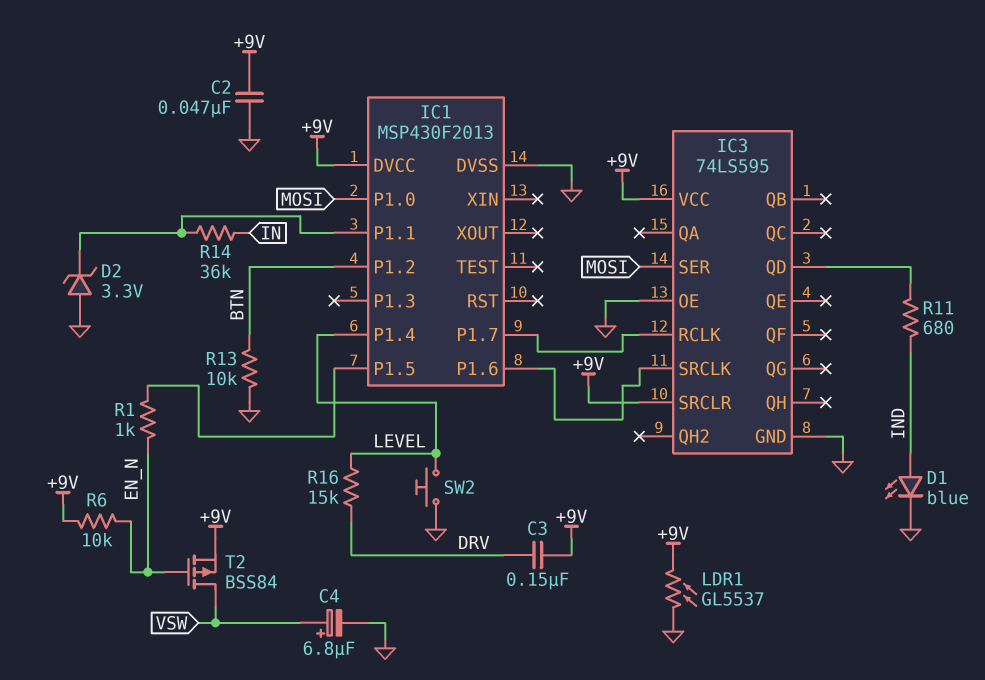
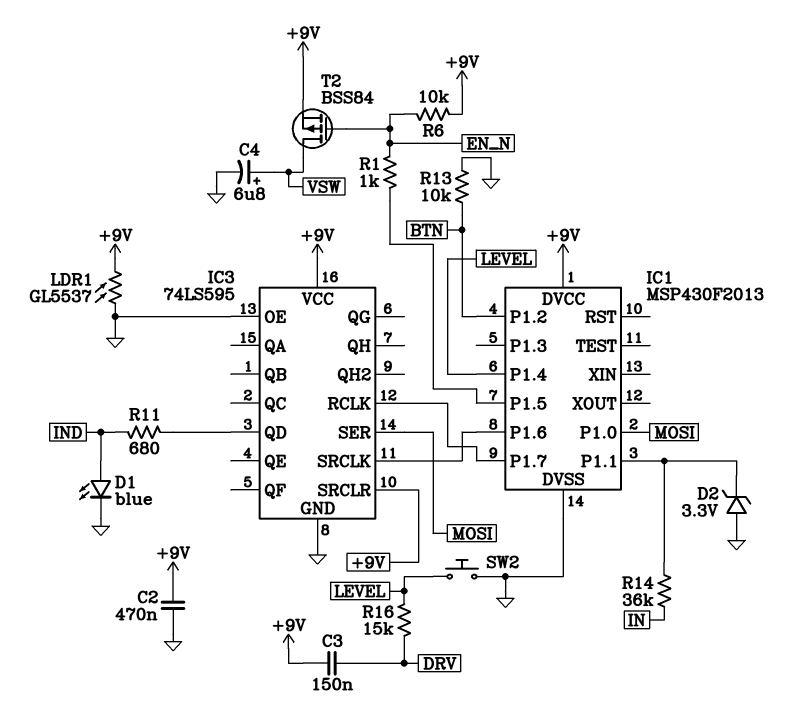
C2: 47nF (+9V, GND) -> 470nF (+9V, GND)

